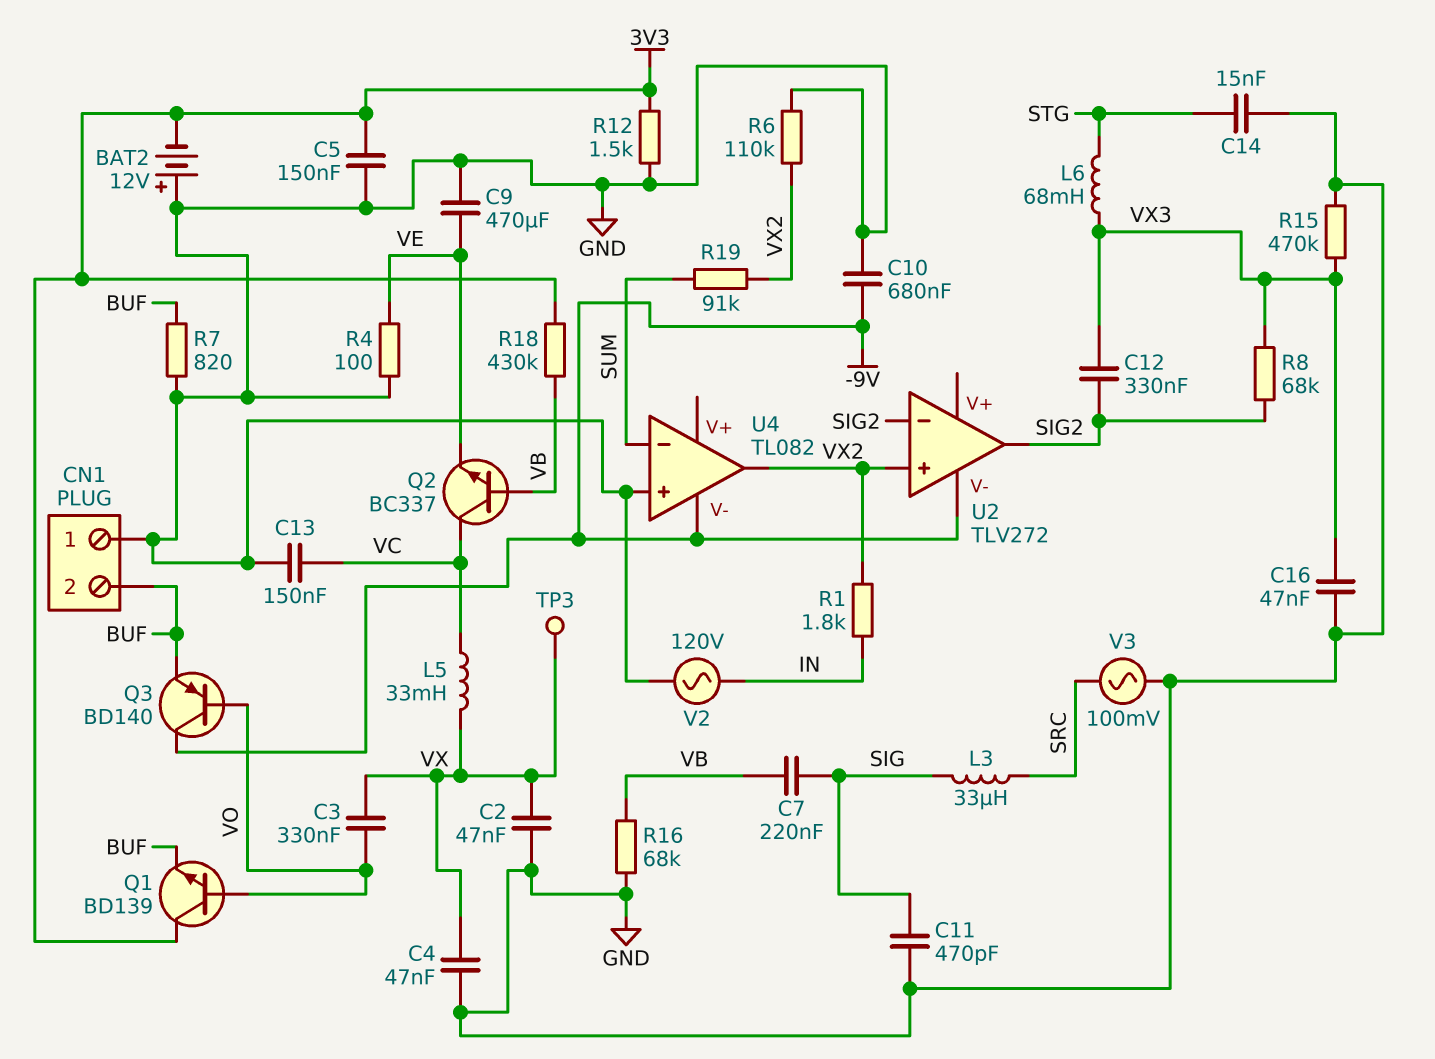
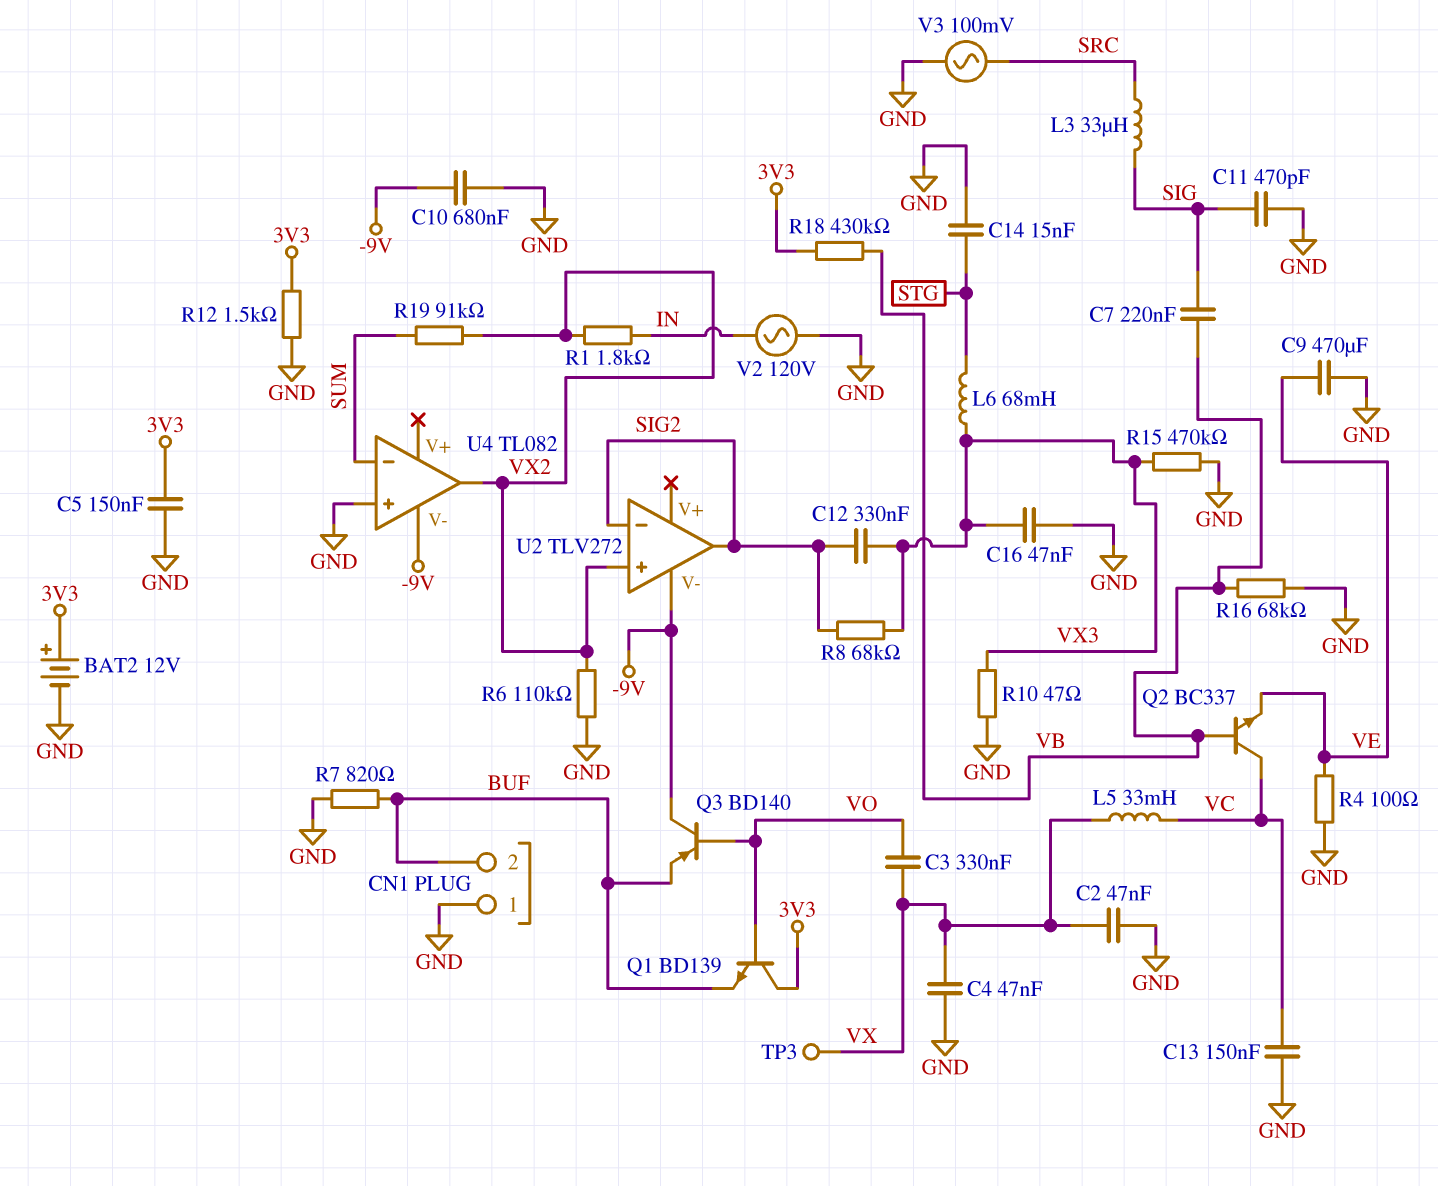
BAT2: 12V (plus GND, minus 3V3) -> 12V (plus 3V3, minus GND)
R10: none -> 47 (GND, VX3)

